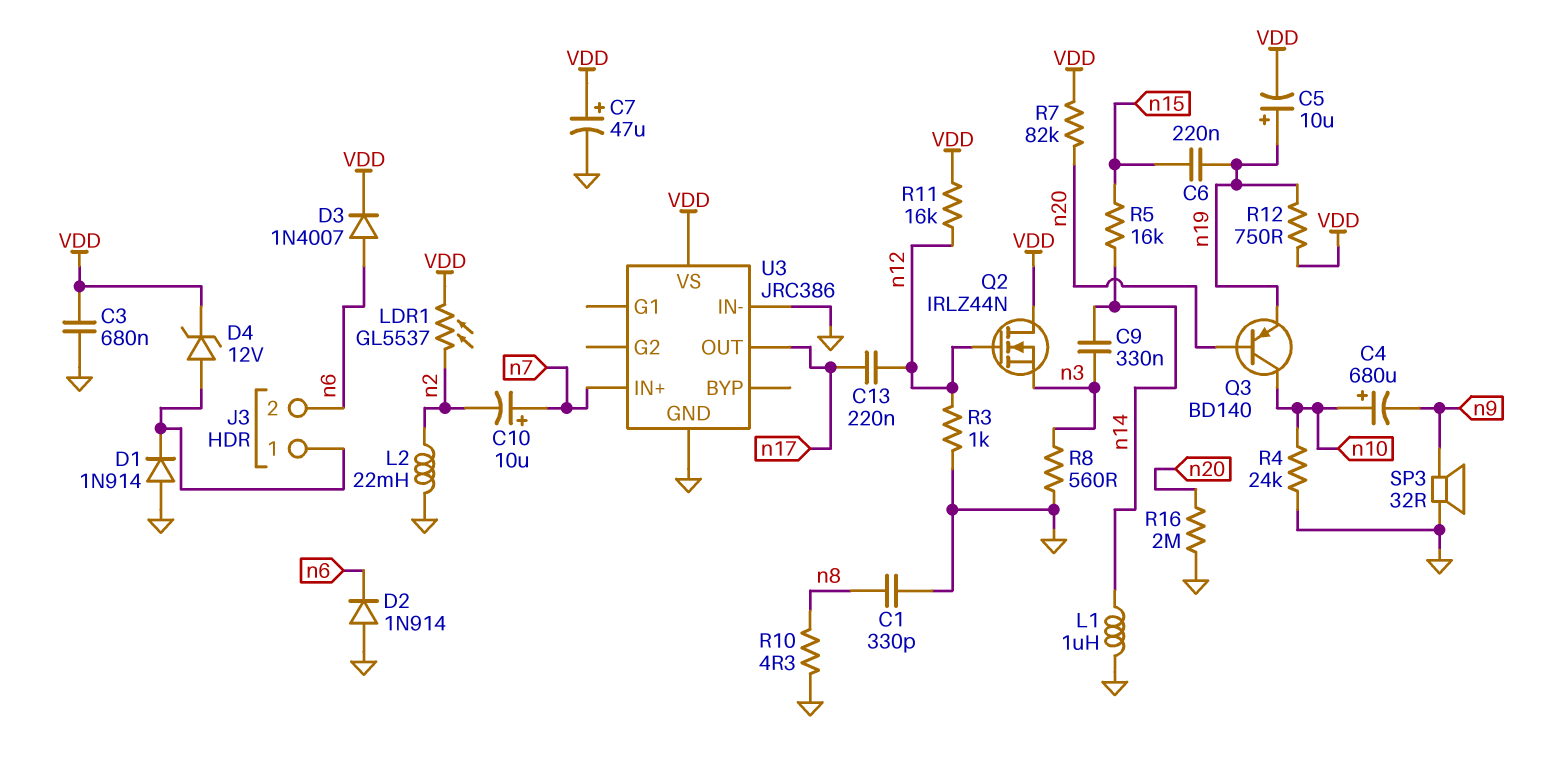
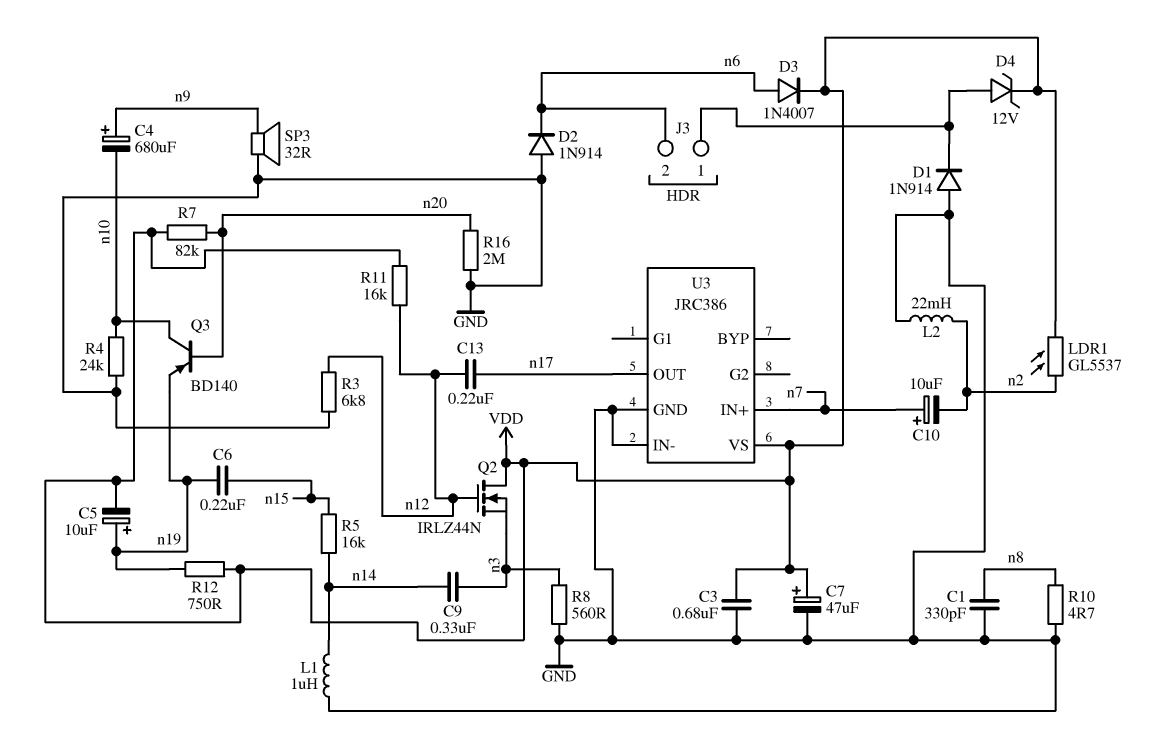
C4: 680uF (plus n10, minus n9) -> 680uF (plus n9, minus n10)
R3: 1k (GND, n12) -> 6.8k (GND, n12)
R10: 4.3 (GND, n8) -> 4.7 (GND, n8)

